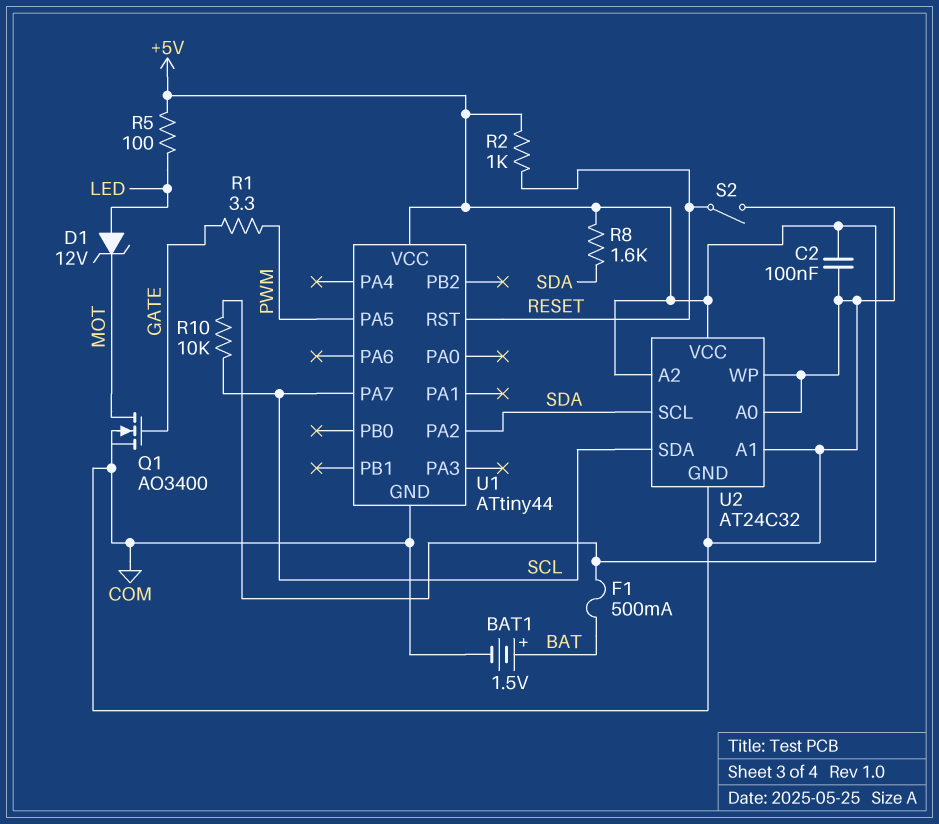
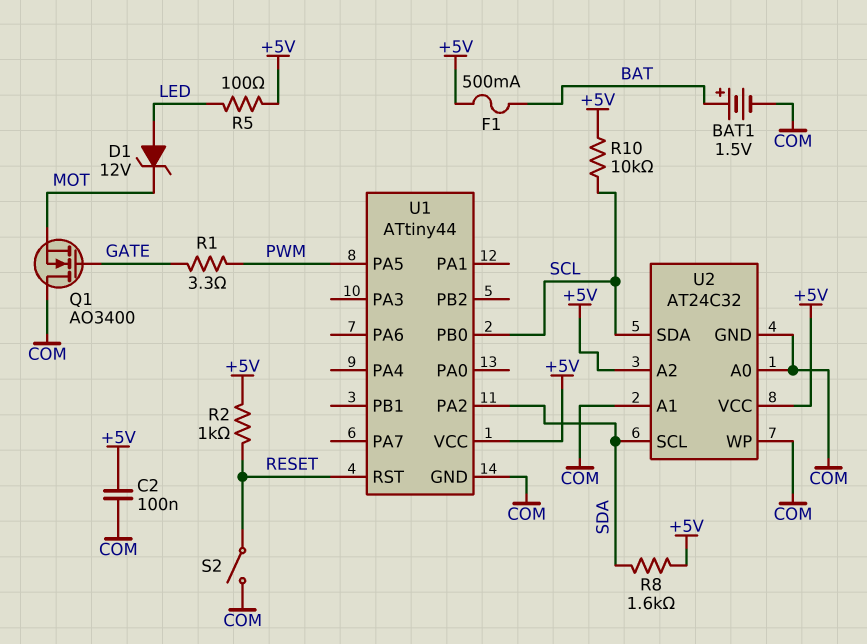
Q1: NMOS AO3400 (G GATE, D MOT, S COM) -> NMOS AO3400 (G GATE, D COM, S MOT)
U1 pin PA7: SCL -> none
U1 pin PB0: none -> SCL

